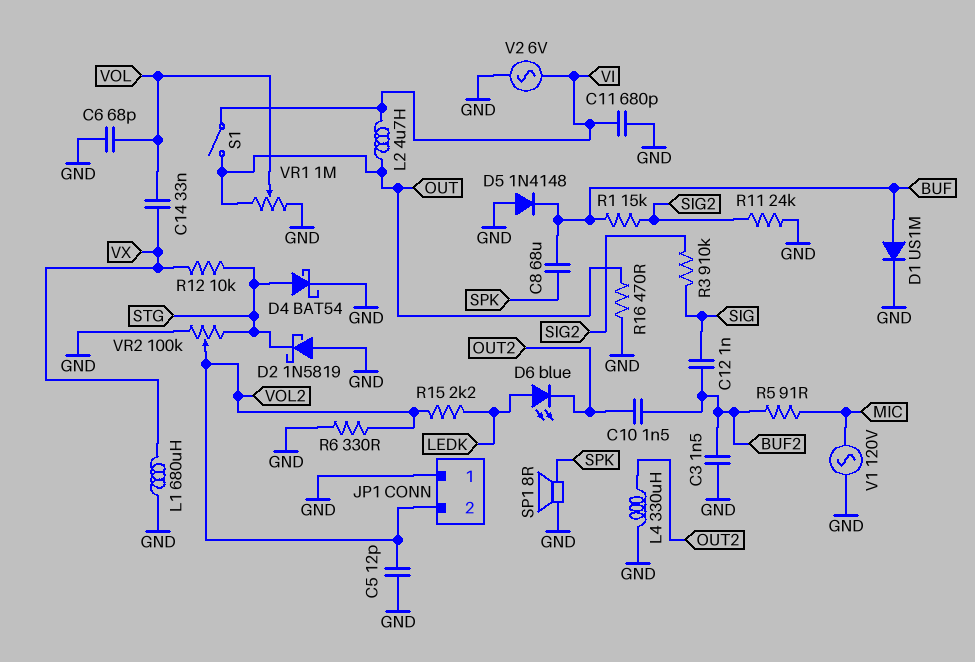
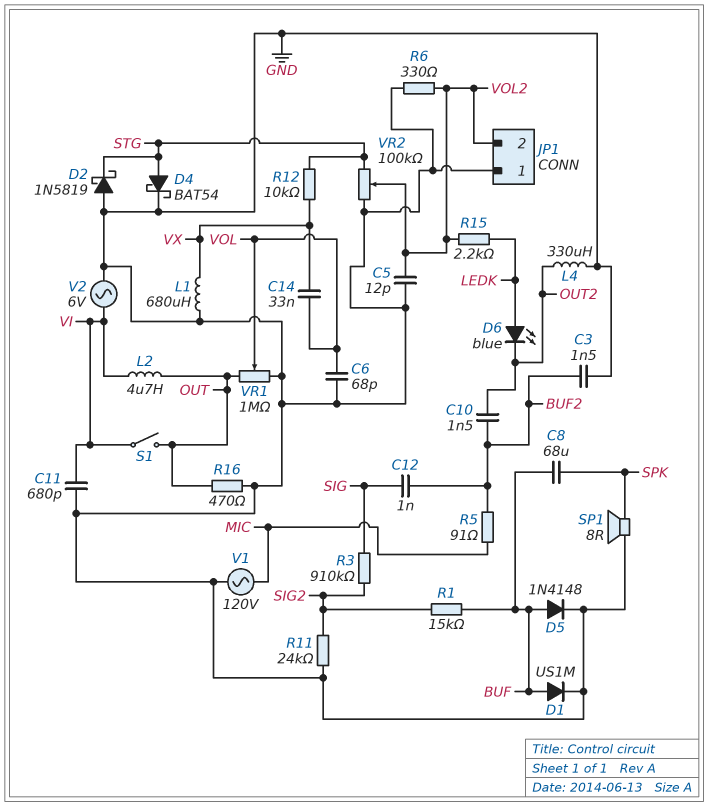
D5: diode 1N4148 (A GND, K BUF) -> diode 1N4148 (A BUF, K GND)

